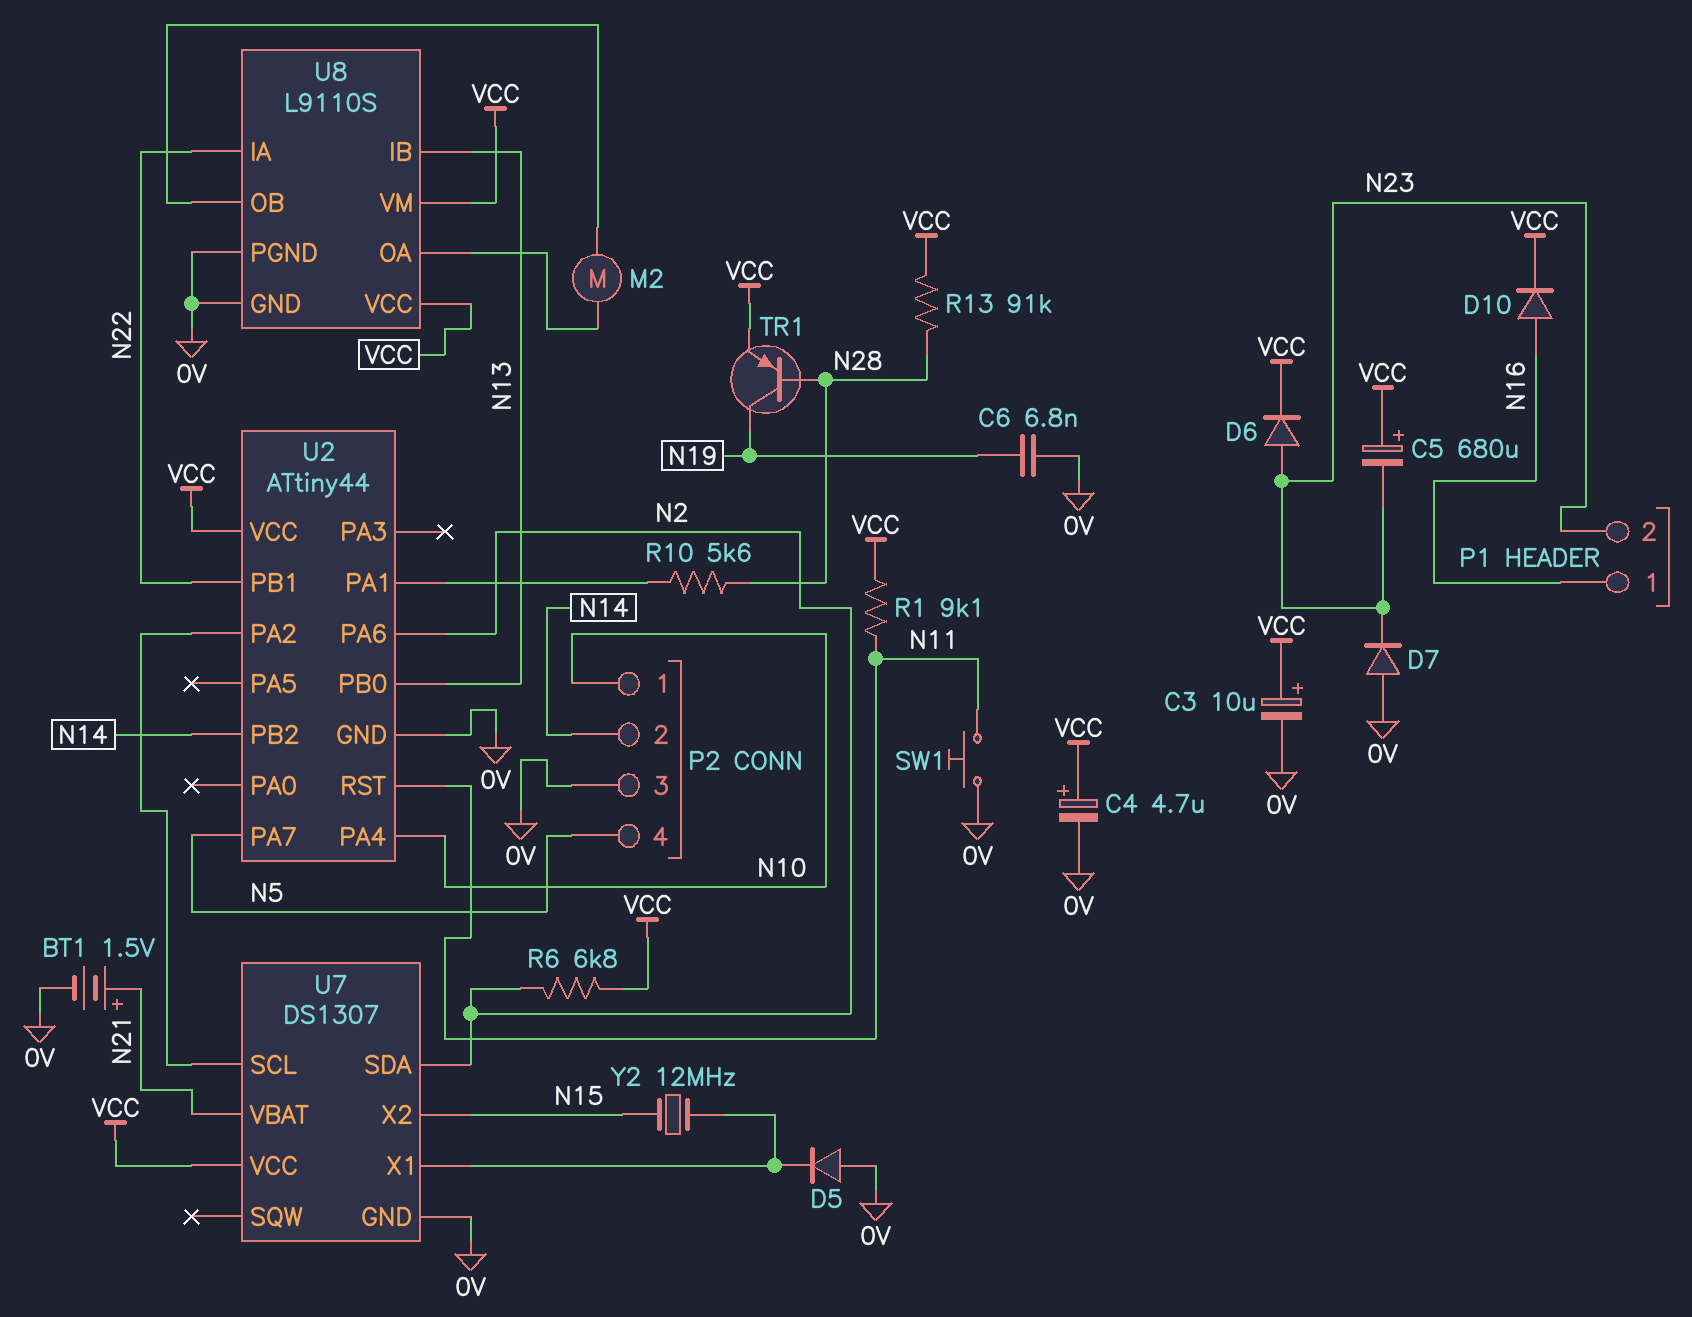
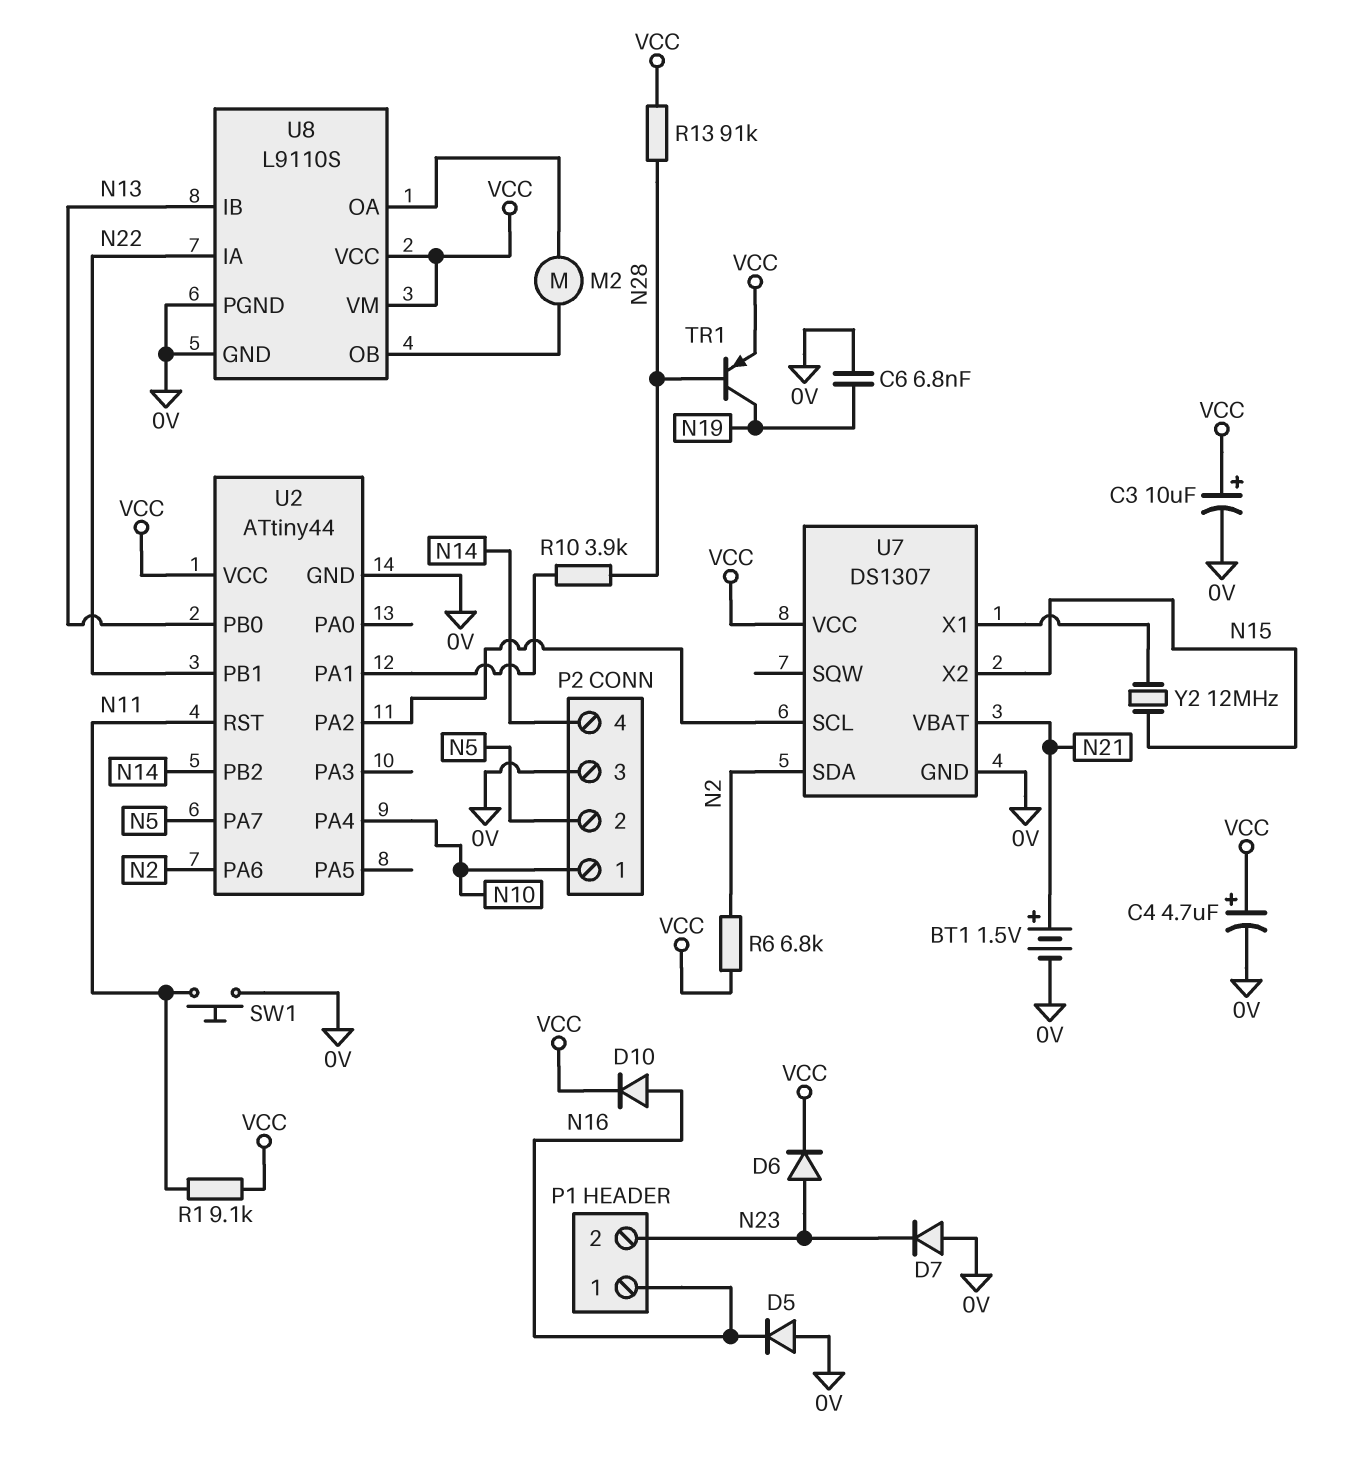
C5: 680uF (plus VCC, minus N23) -> none
D5: diode (A 0V, K U7/X1) -> diode (A 0V, K N16)
P2 pin 2: N14 -> N5
P2 pin 4: N5 -> N14
R10: 5.6k (N28, U2/PA1) -> 3.9k (N28, U2/PA1)

